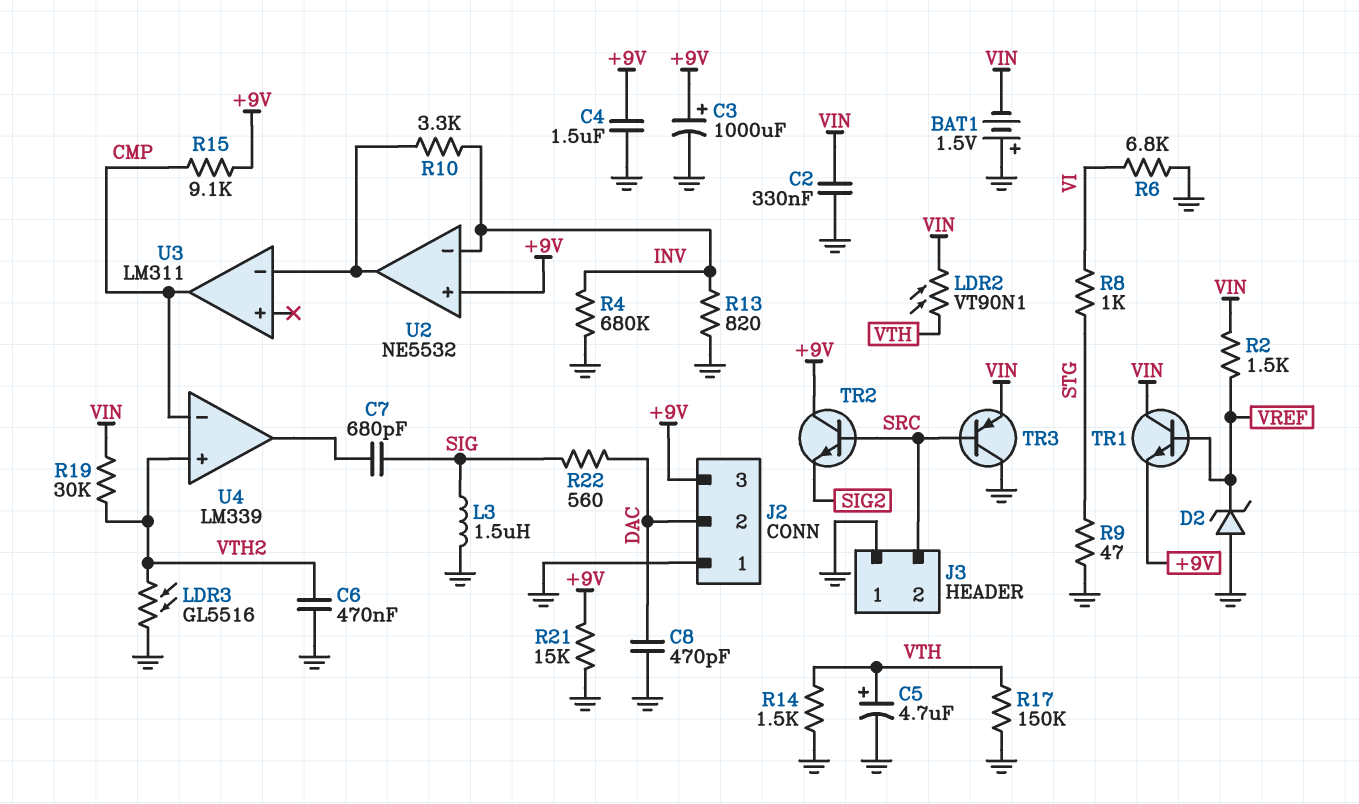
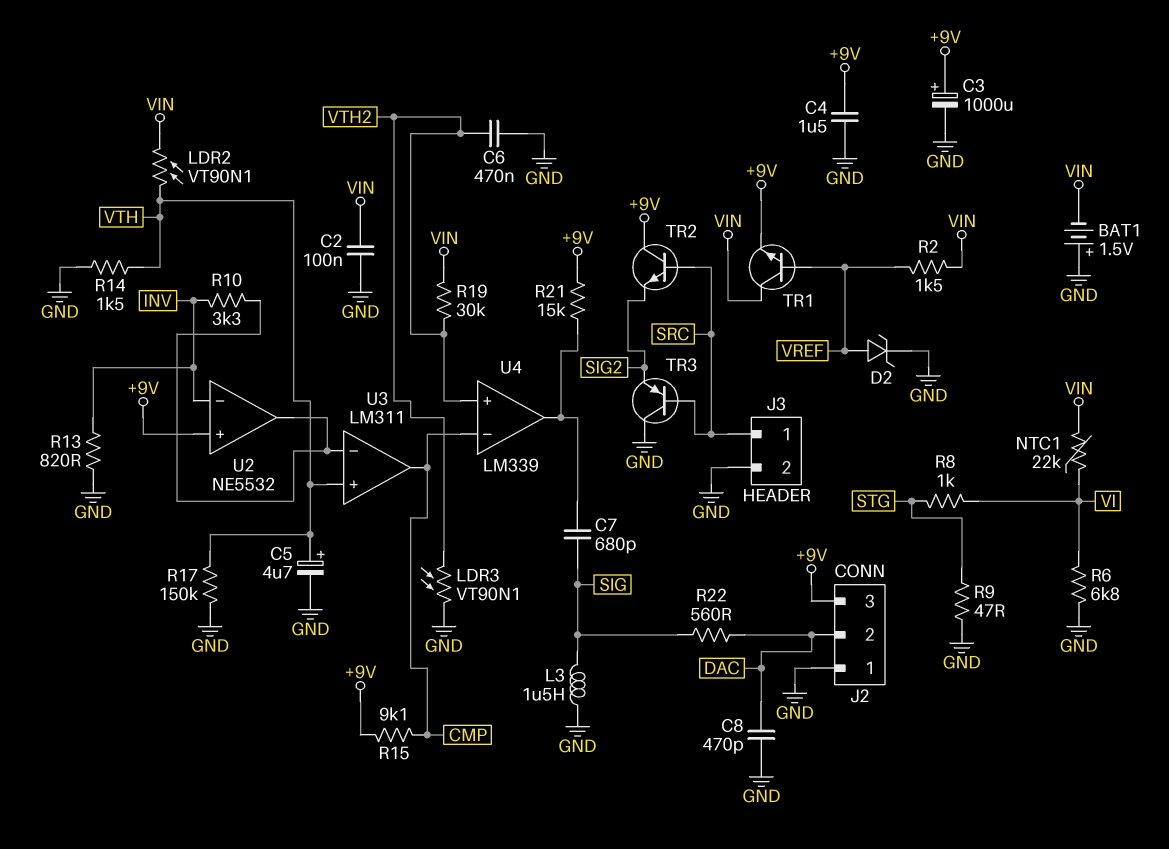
C2: 330nF (GND, VIN) -> 100nF (GND, VIN)
D2: zener (A GND, K VREF) -> zener (A VREF, K GND)
J3 pin 1: GND -> SRC
J3 pin 2: SRC -> GND
LDR3: GL5516 (GND, VTH2) -> VT90N1 (GND, VTH2)
NTC1: none -> 22k (VI, VIN)
R4: 680k (GND, INV) -> none
R21: 15k (+9V, GND) -> 15k (+9V, U4/out)
TR3: PNP (B SRC, C GND, E VIN) -> PNP (B SRC, C GND, E SIG2)
U3 pin in+: none -> VTH

